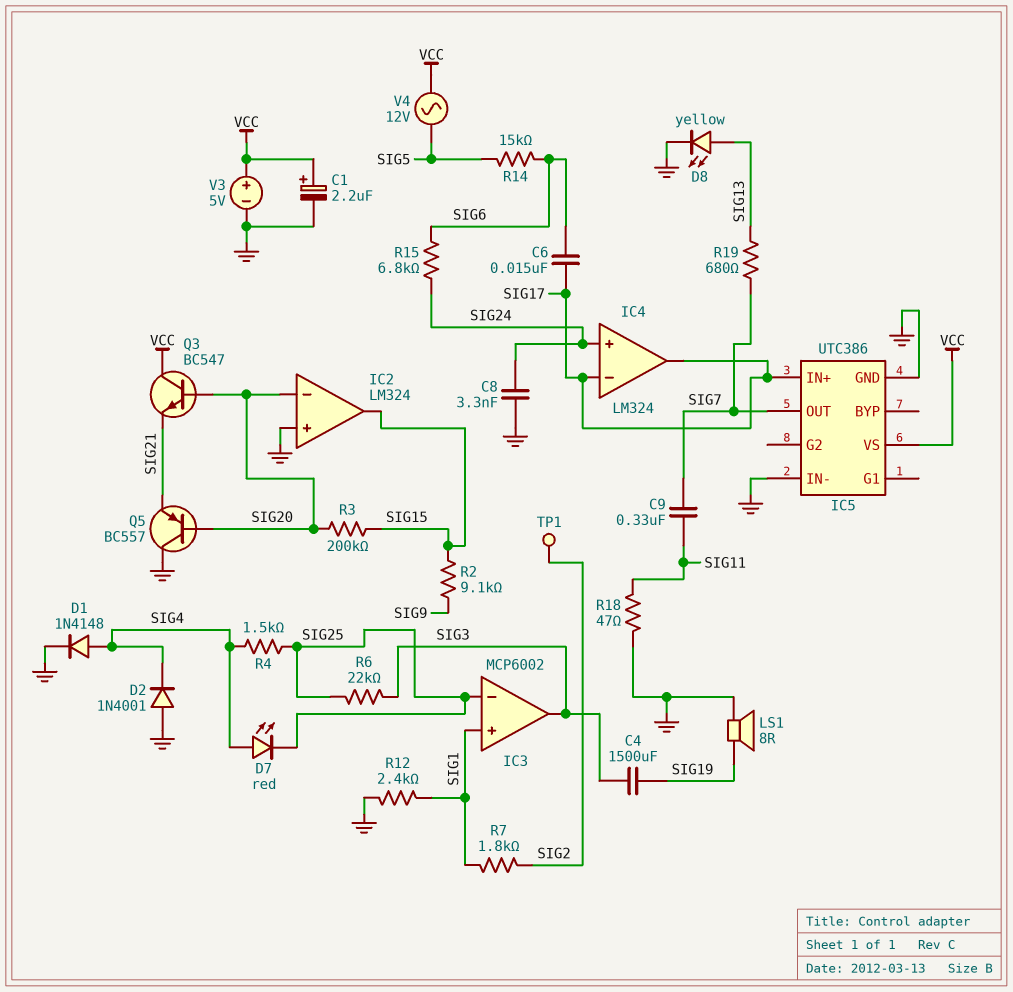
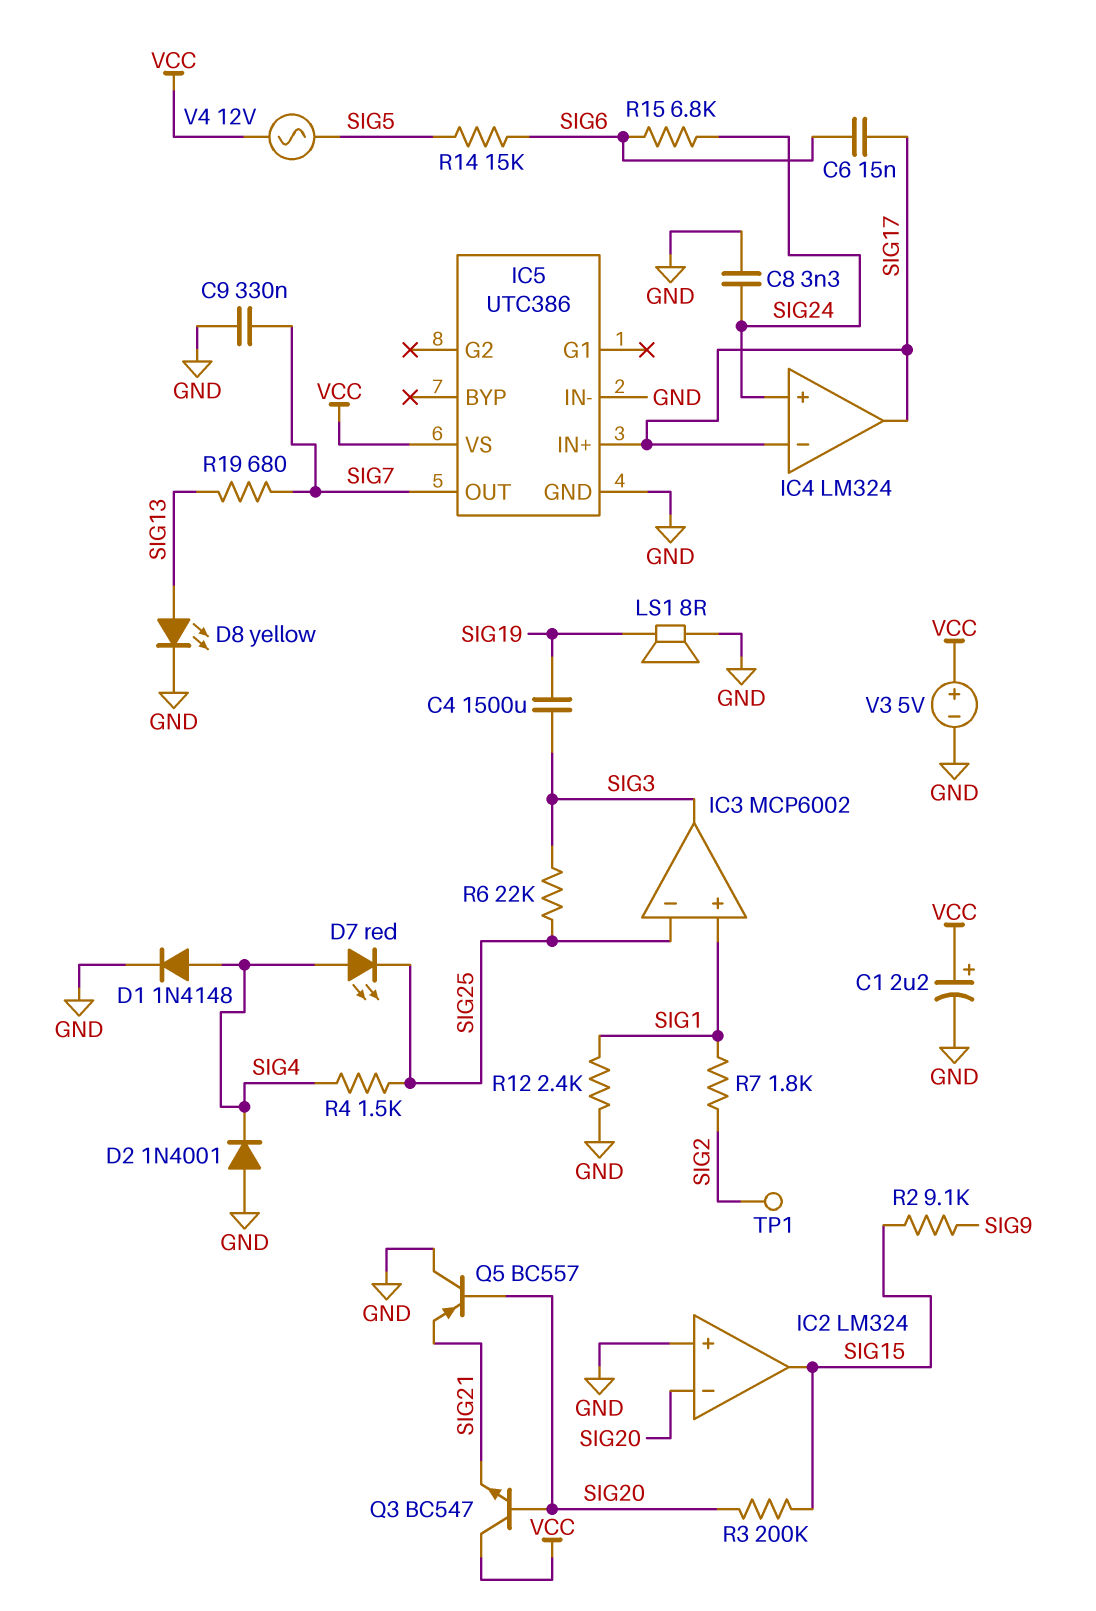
C9: 330nF (SIG7, SIG11) -> 330nF (GND, SIG7)
R18: 47 (GND, SIG11) -> none

